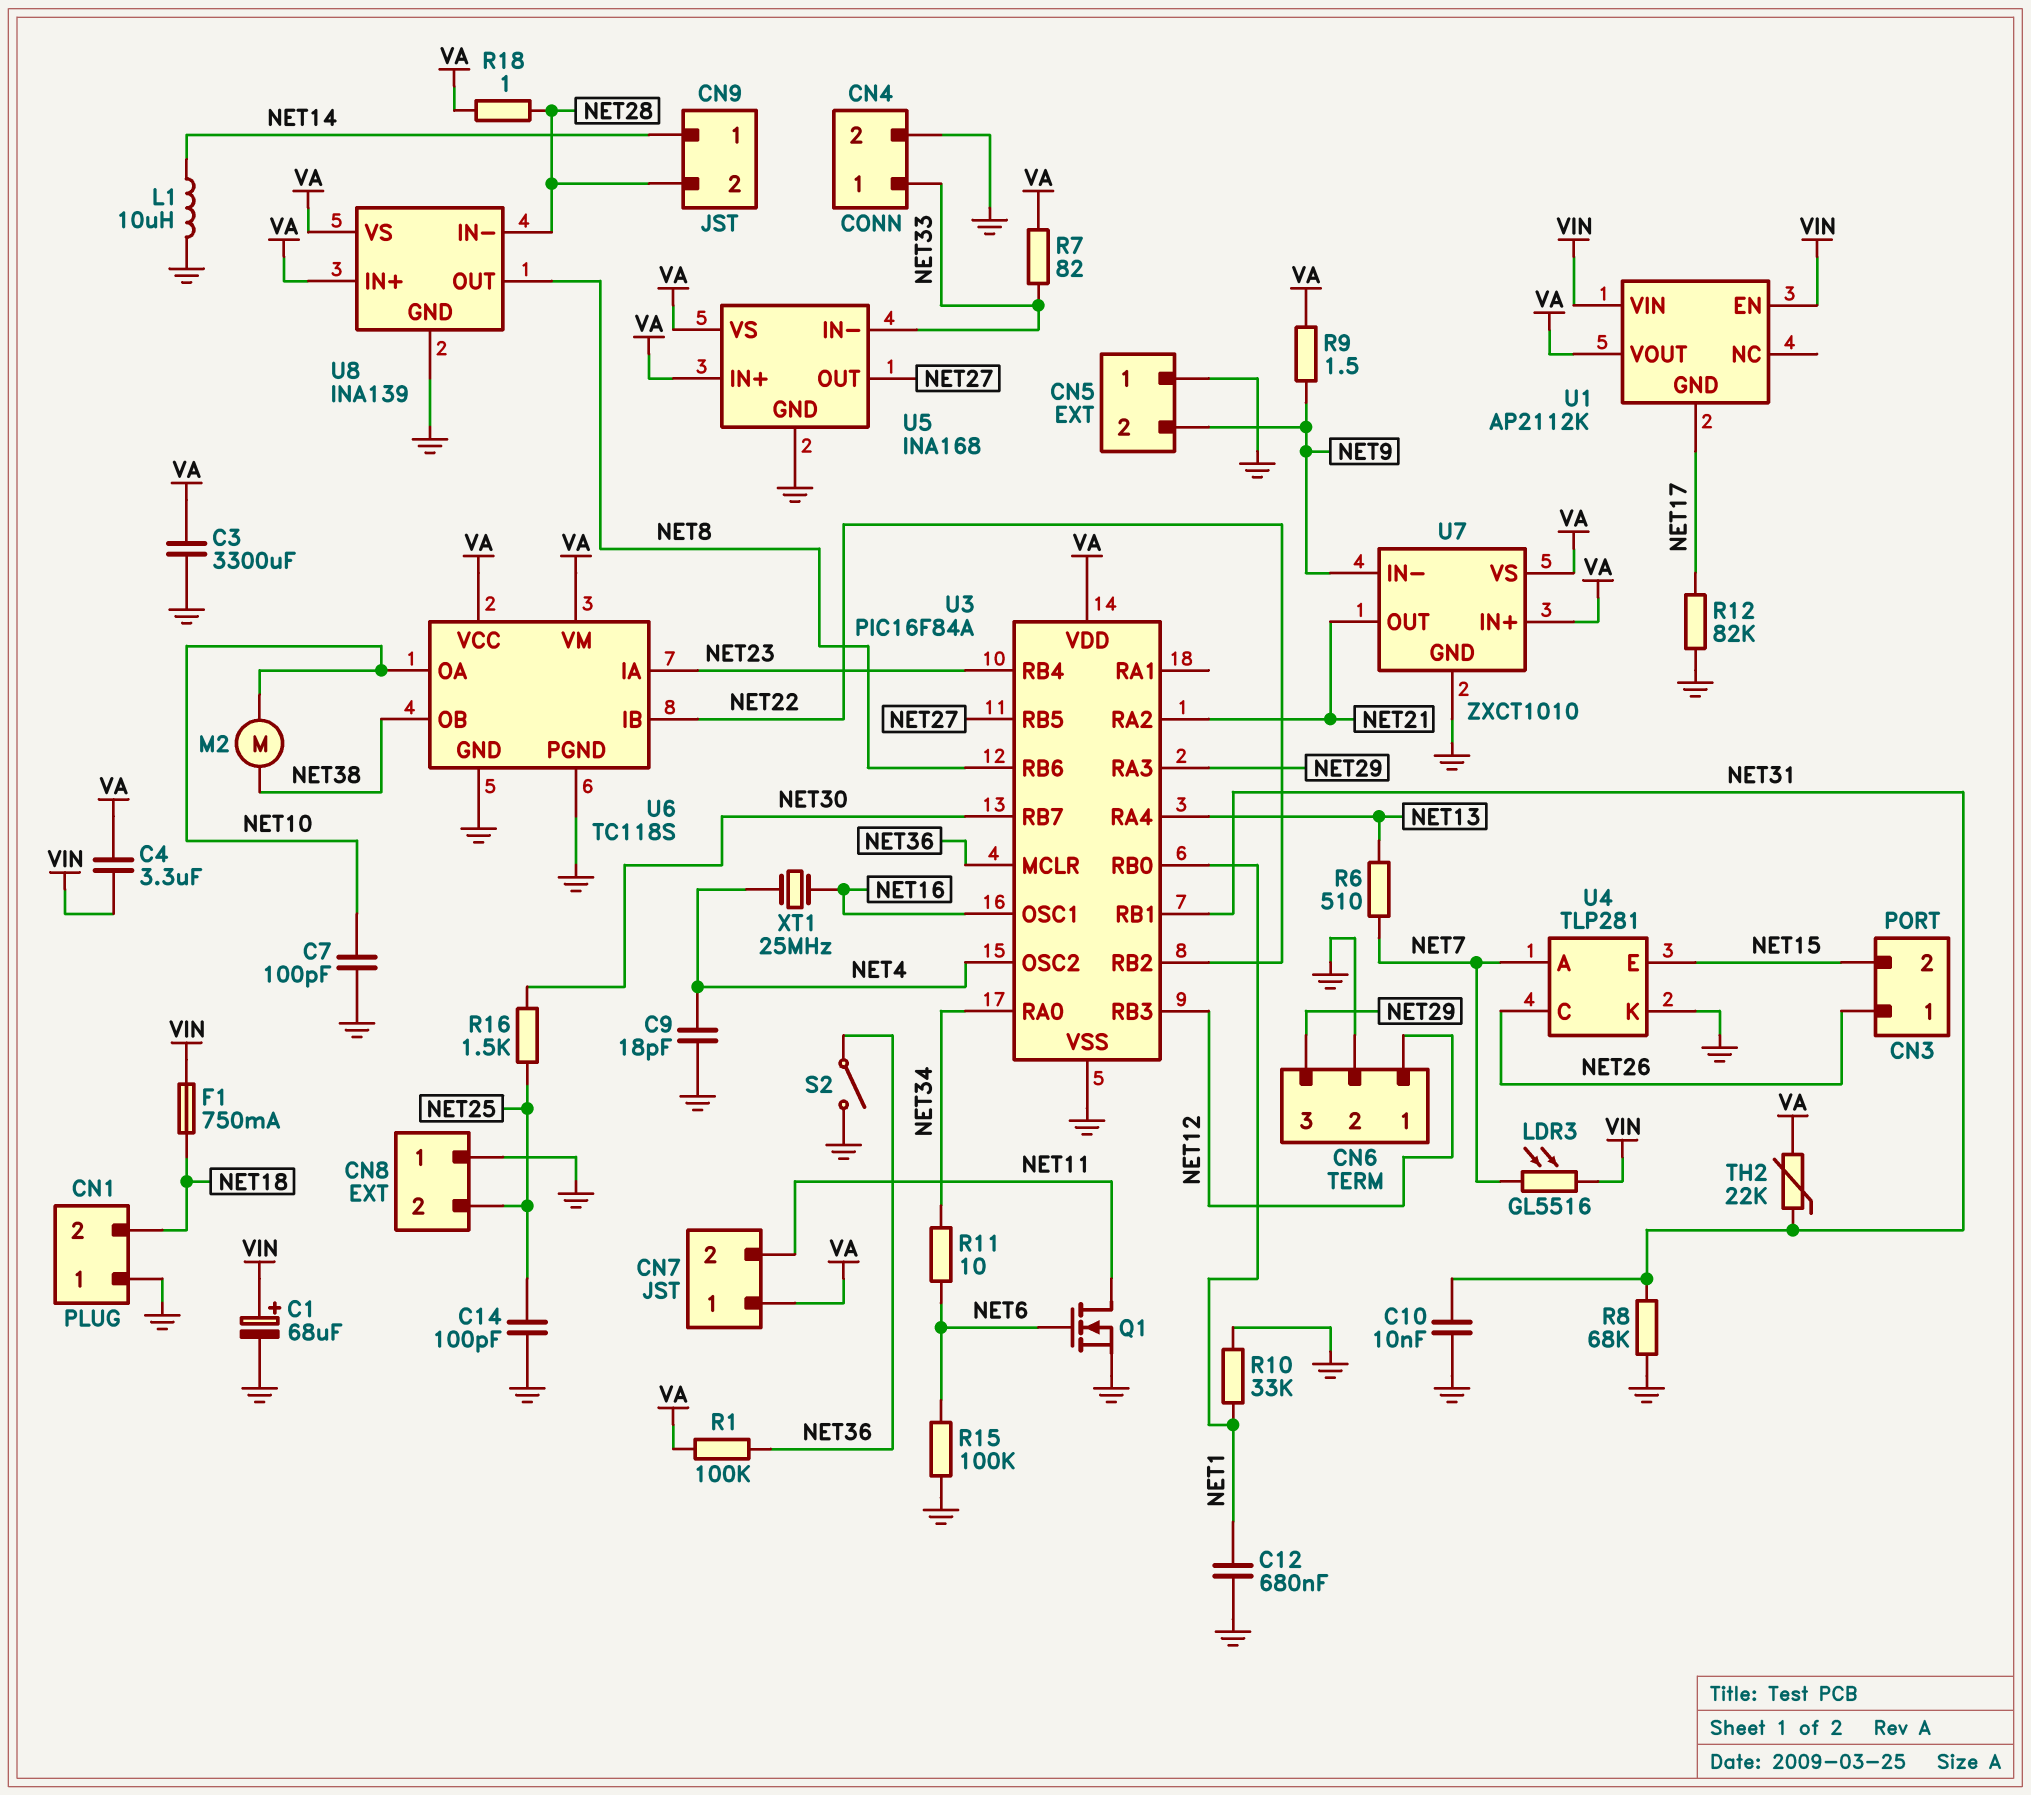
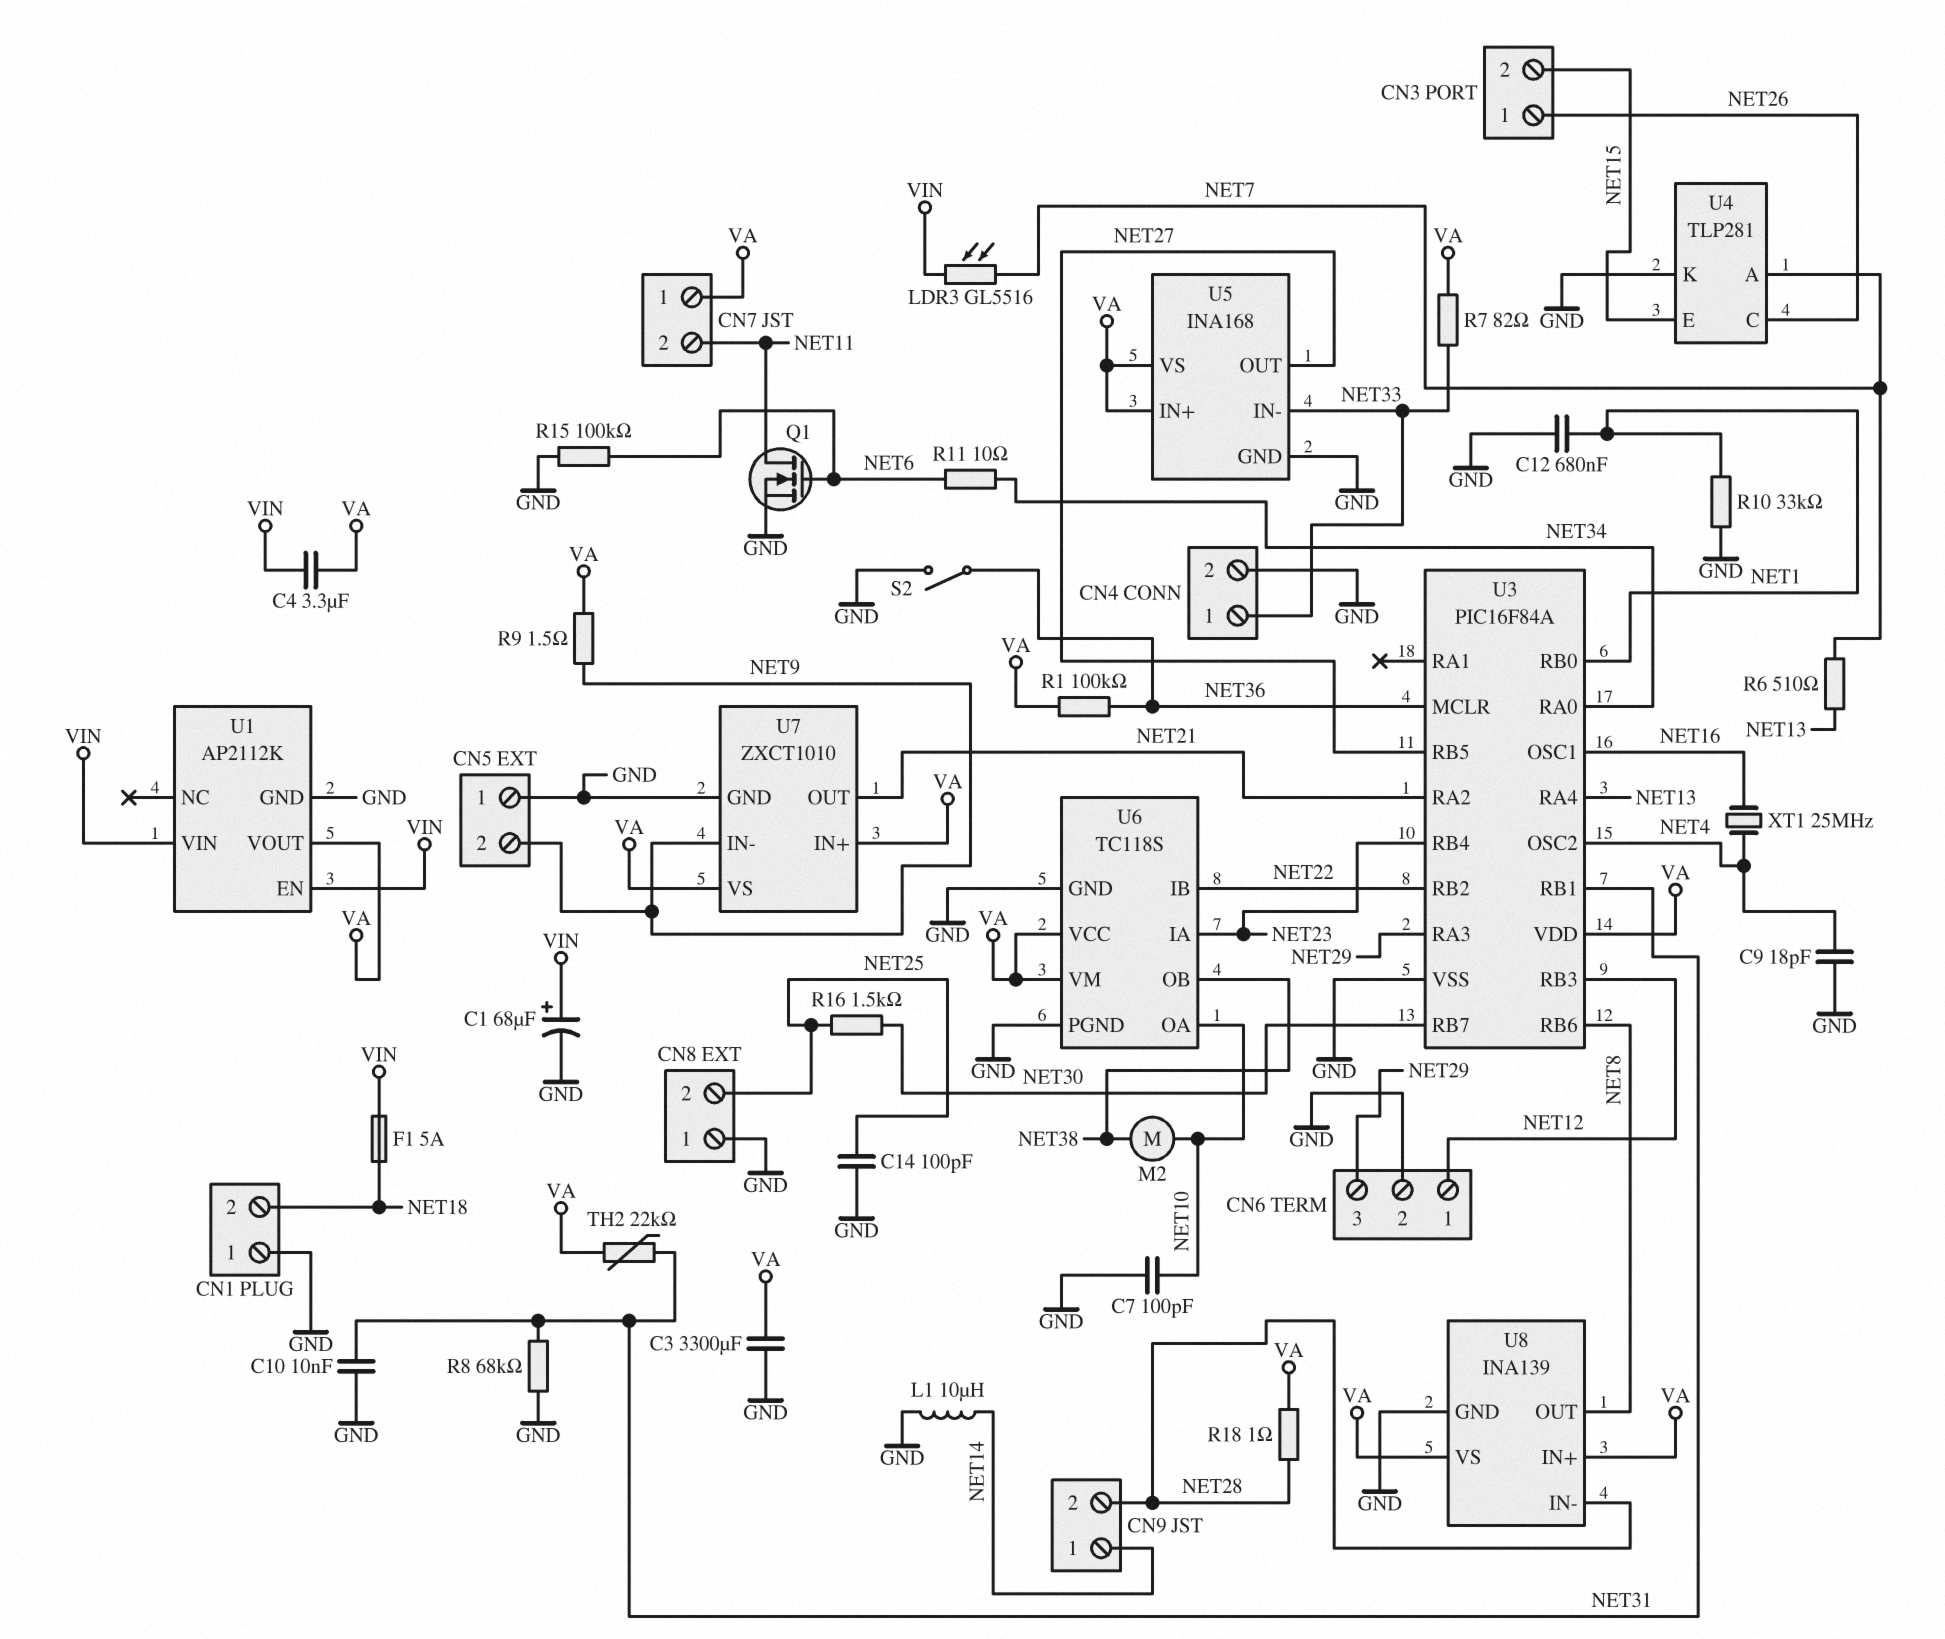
F1: 750mA (NET18, VIN) -> 5A (NET18, VIN)
R12: 82k (GND, NET17) -> none
U1 pin GND: NET17 -> GND

